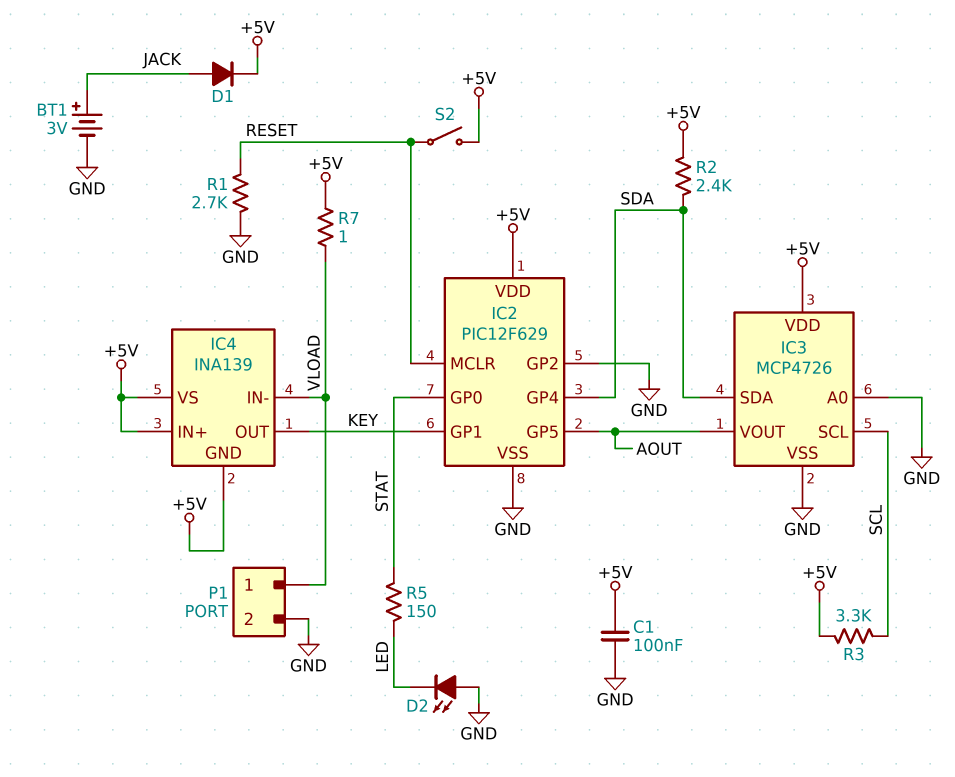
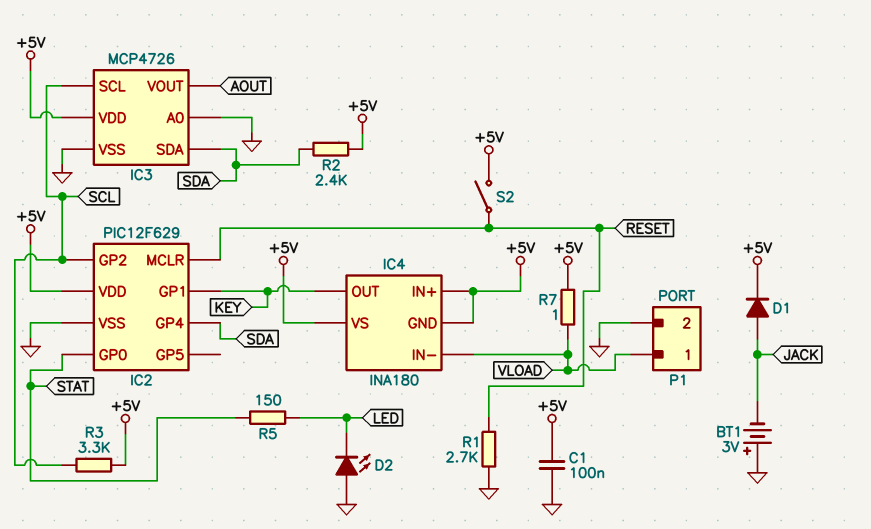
BT1: 3V (plus JACK, minus GND) -> 3V (plus GND, minus JACK)
IC2 pin GP2: GND -> SCL
IC2 pin GP5: AOUT -> none
IC4: INA139 -> INA180

